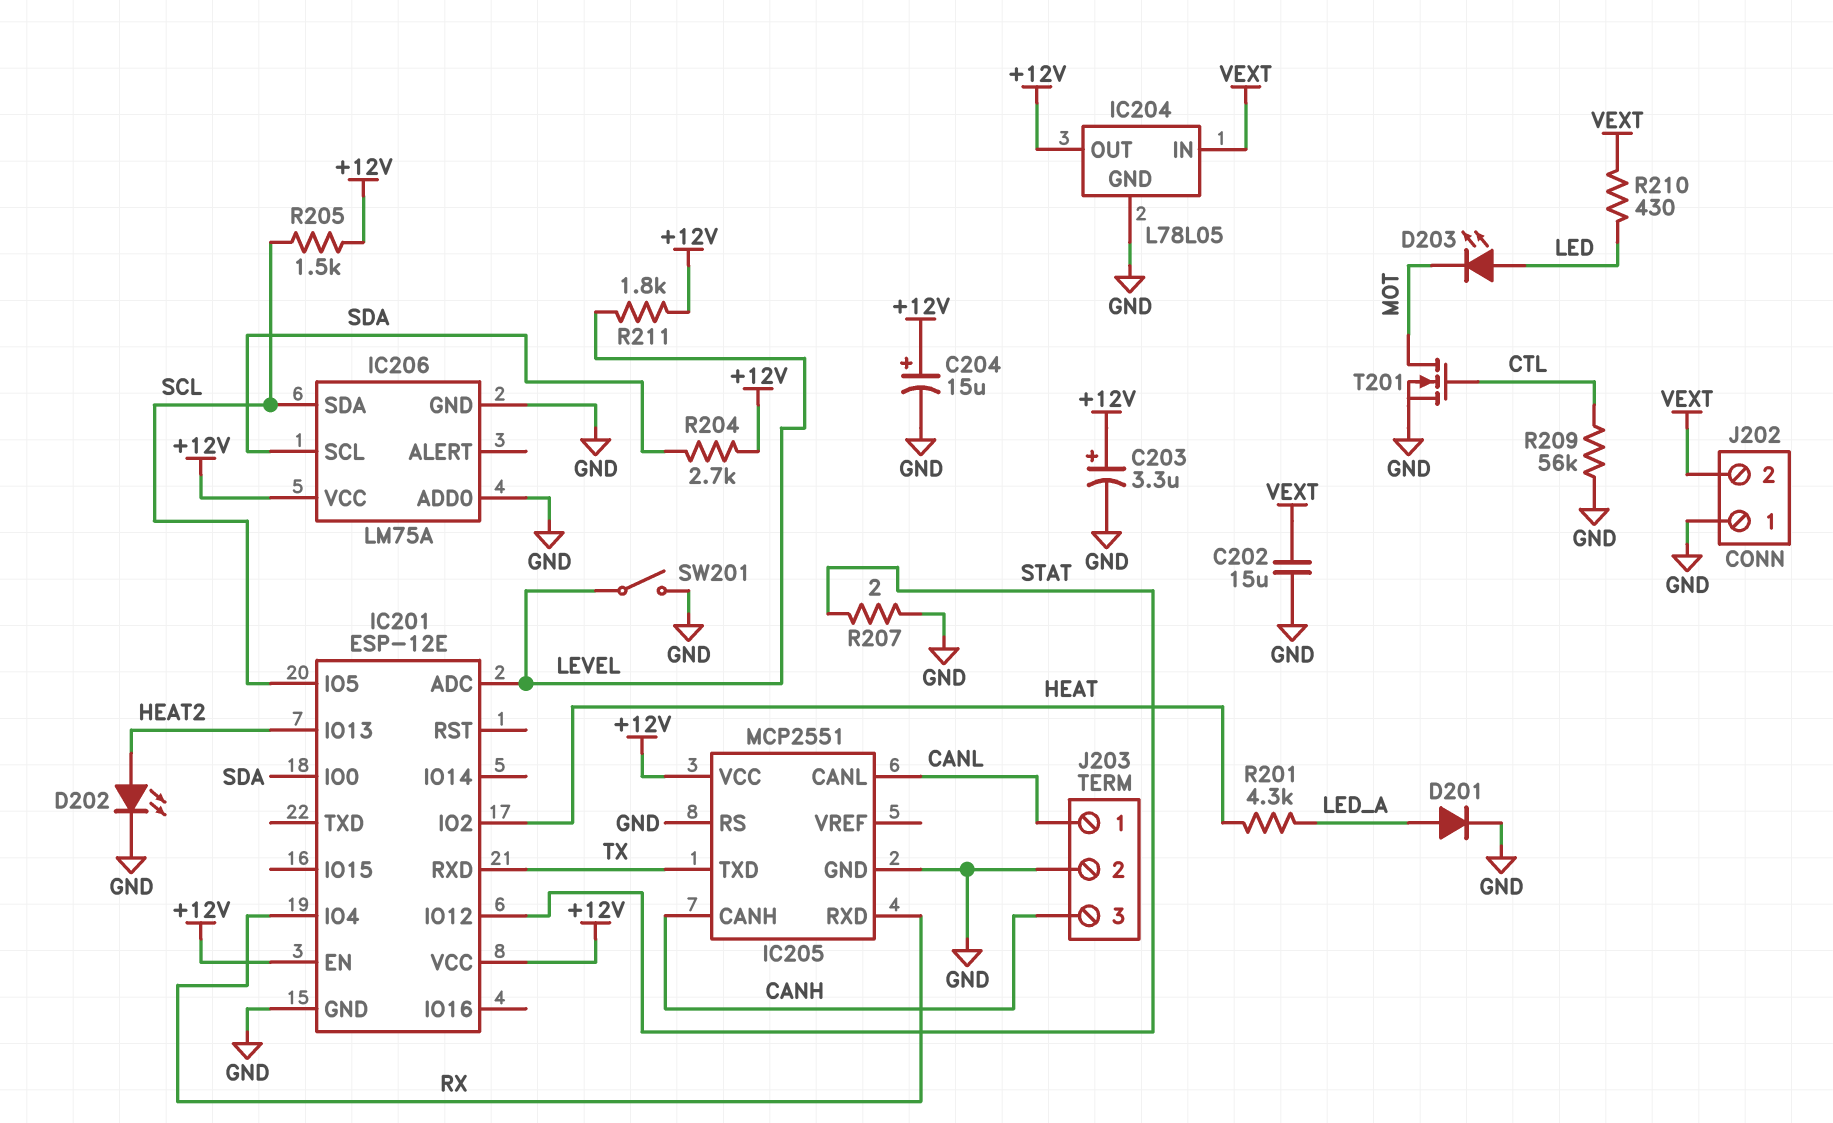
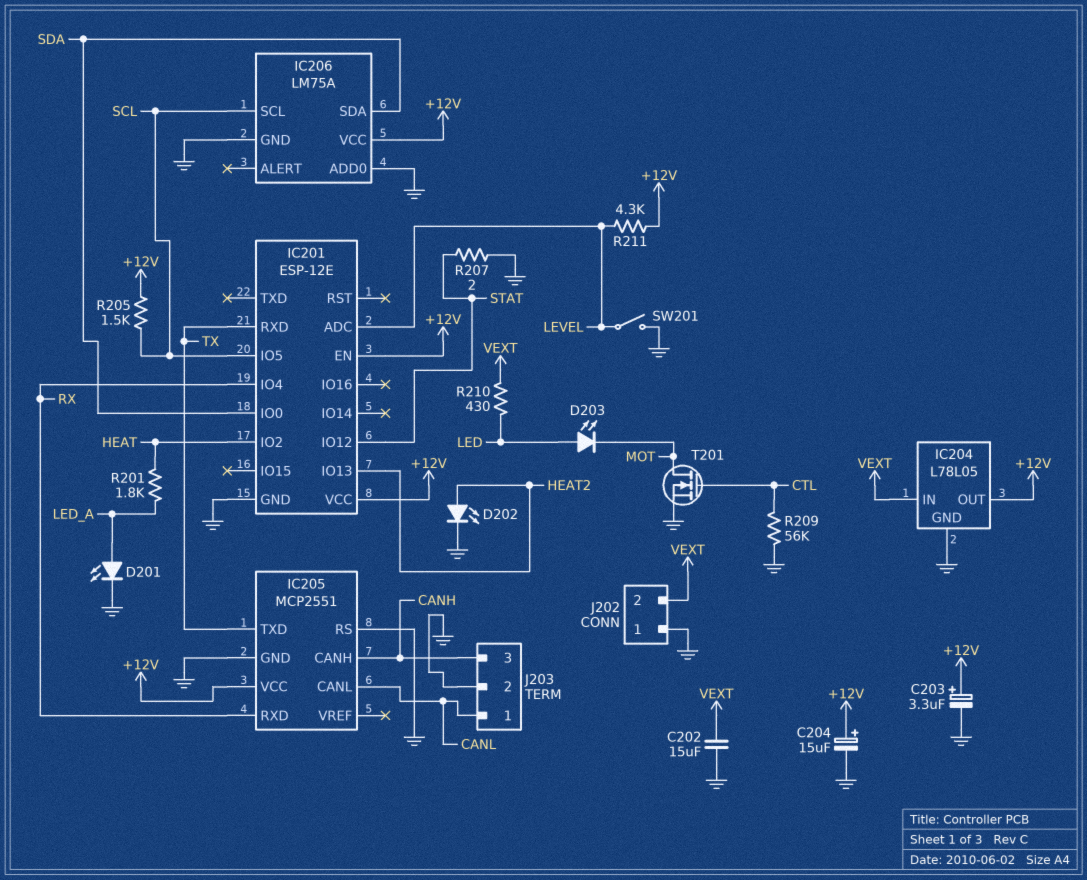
D201: diode (A LED_A, K GND) -> LED (A LED_A, K GND)
IC206 pin SCL: SDA -> SCL
IC206 pin SDA: SCL -> SDA
R201: 4.3k (HEAT, LED_A) -> 1.8k (HEAT, LED_A)
R204: 2.7k (+12V, SDA) -> none
R211: 1.8k (+12V, LEVEL) -> 4.3k (+12V, LEVEL)

